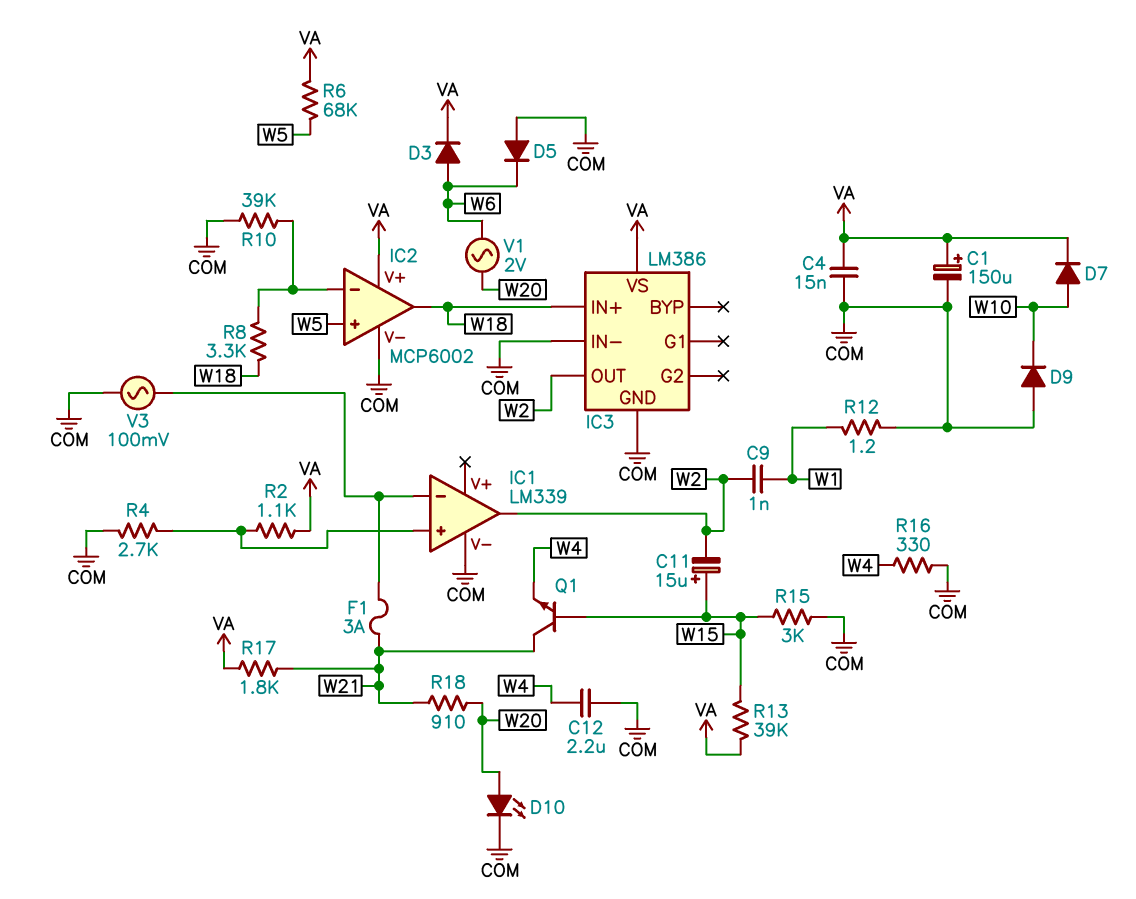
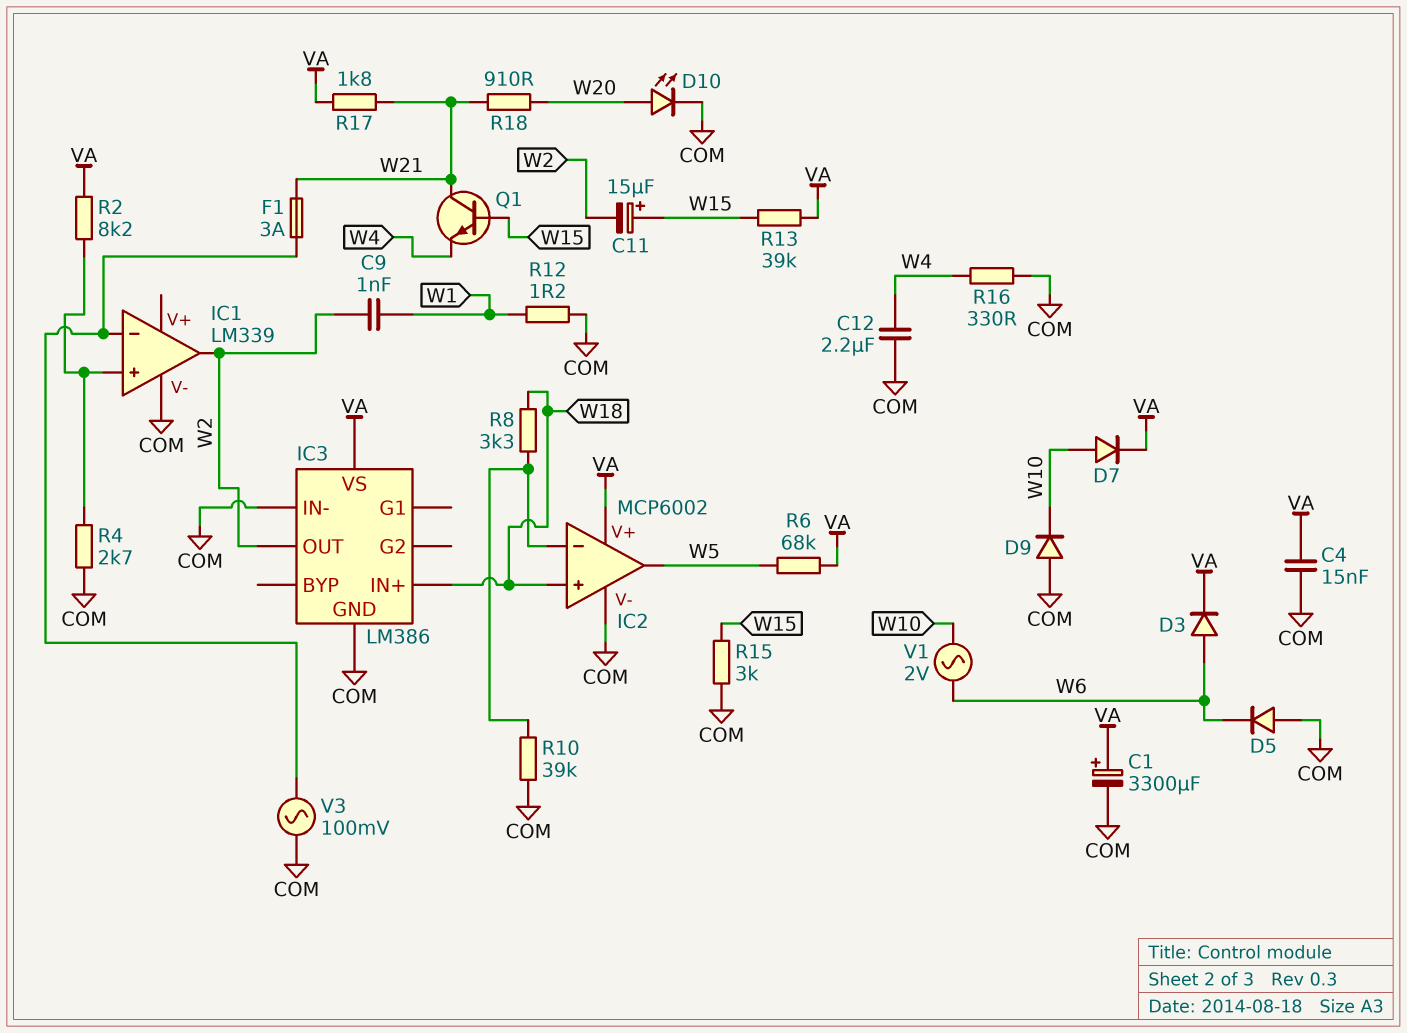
C1: 150uF (plus VA, minus COM) -> 3300uF (plus VA, minus COM)
IC2 pin in+: W5 -> W18
IC2 pin out: W18 -> W5
R2: 1.1k (IC1/in+, VA) -> 8.2k (IC1/in+, VA)
V1: AC 2V (W6, W20) -> AC 2V (W6, W10)

